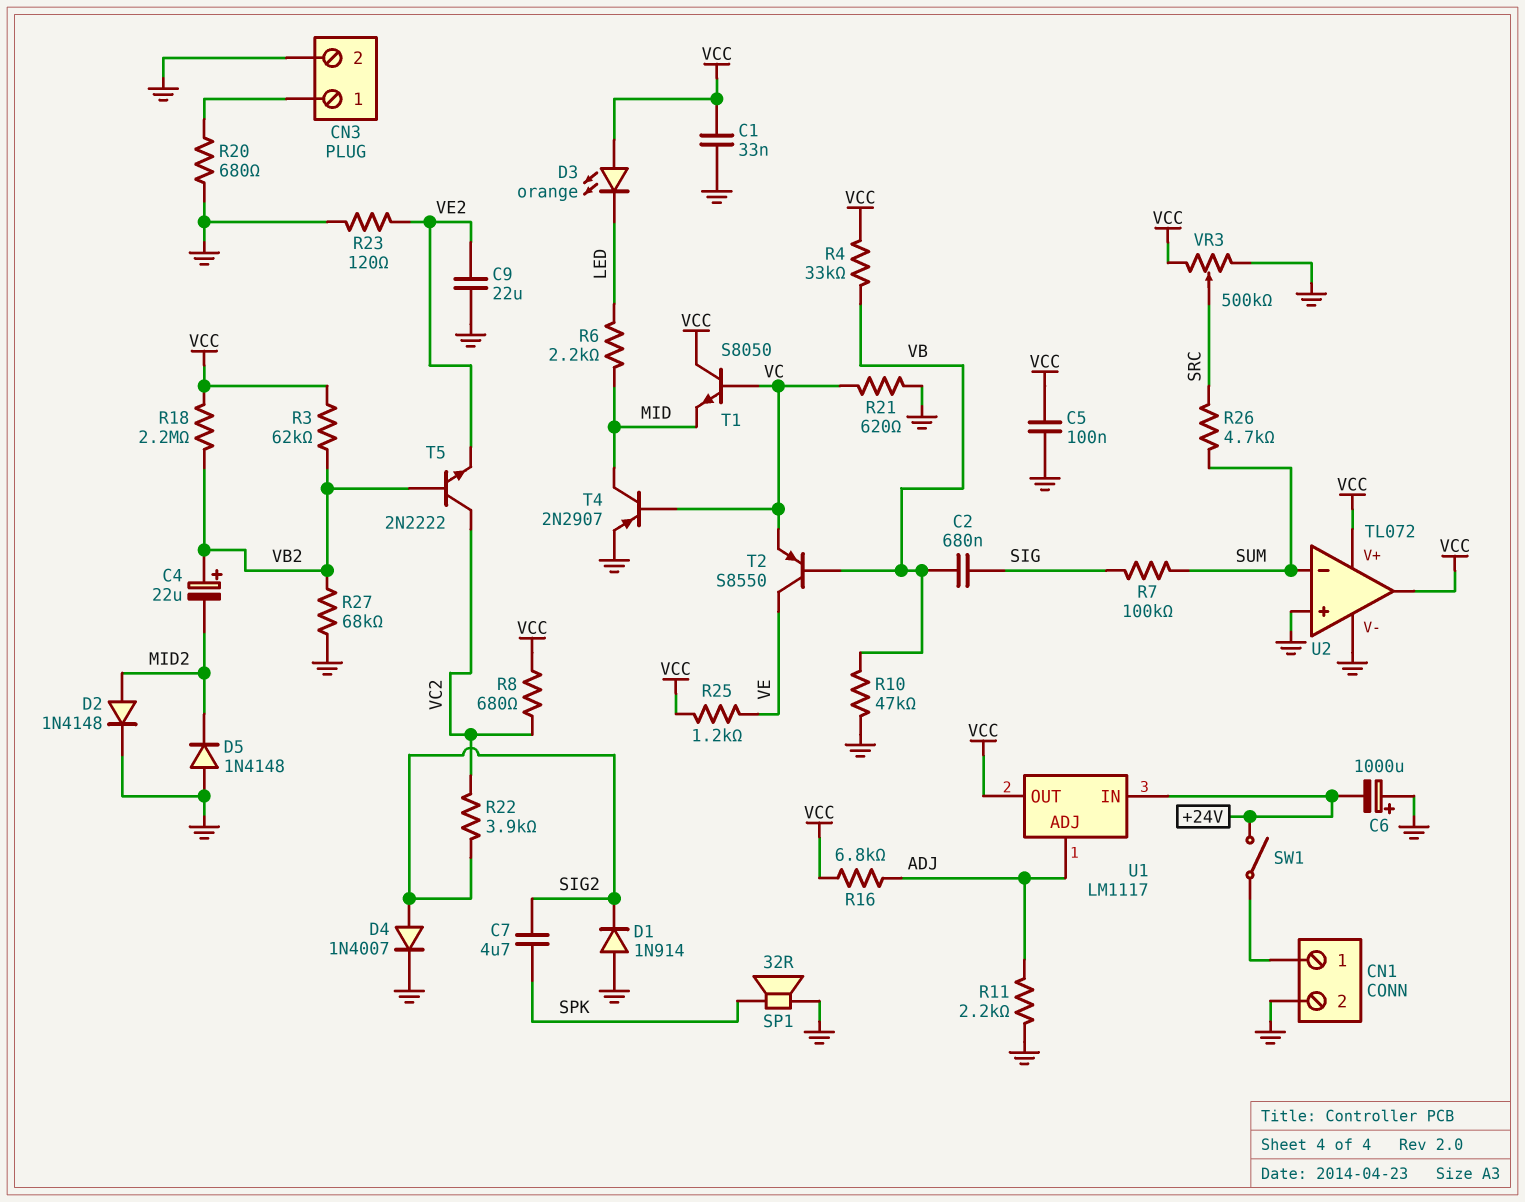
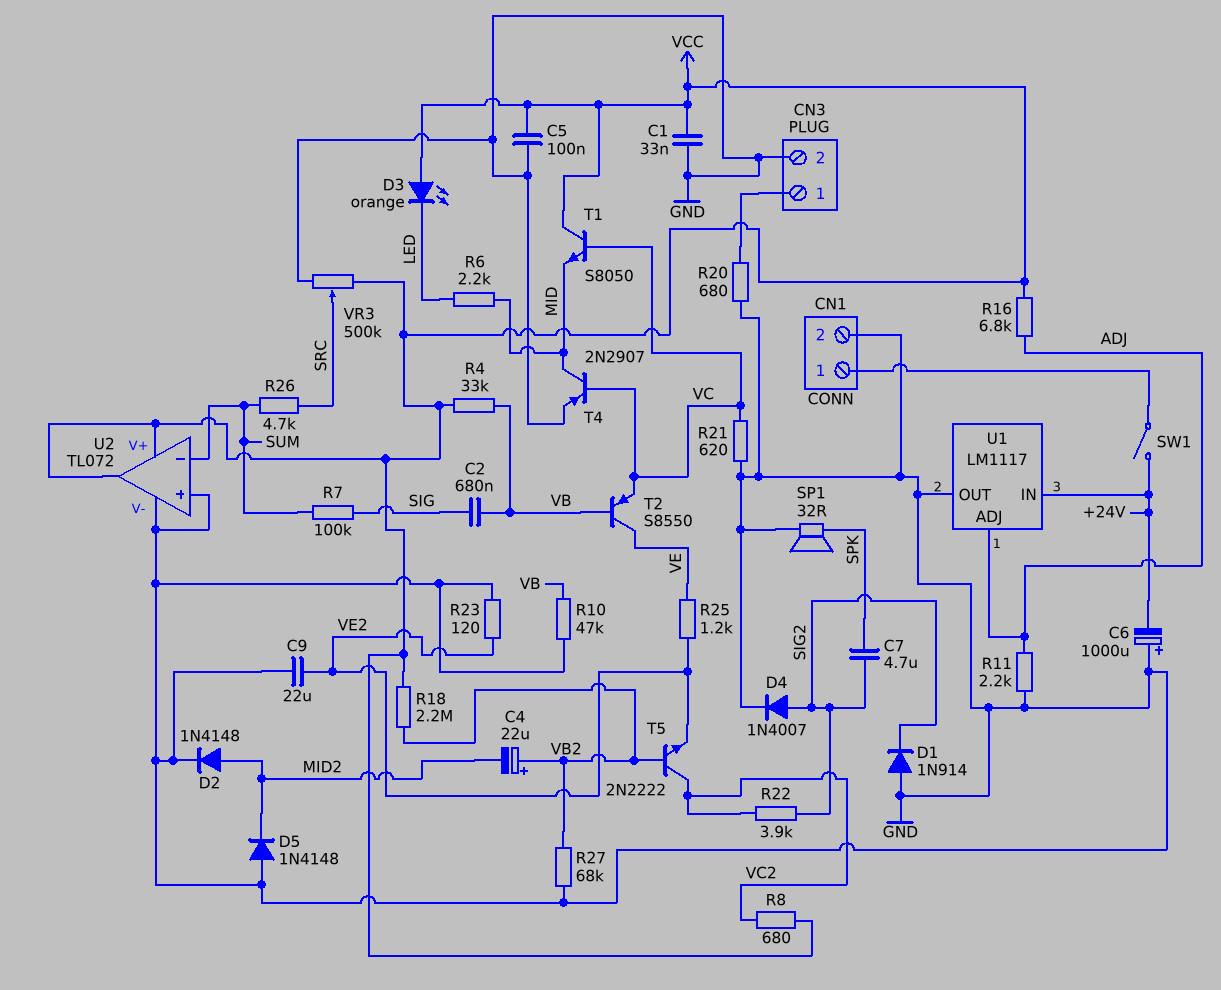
R3: 62k (VB2, VCC) -> none
R25: 1.2k (VCC, VE) -> 1.2k (VE, VE2)
U1 pin OUT: VCC -> GND

